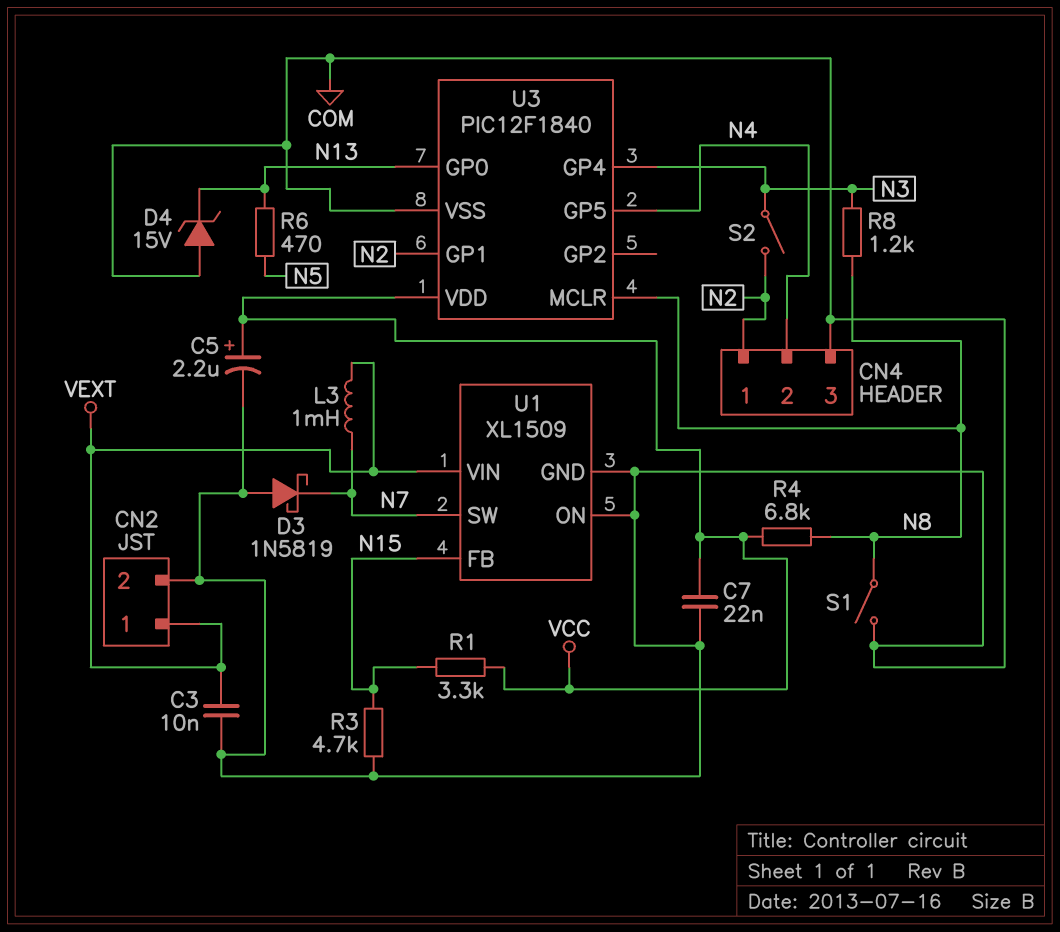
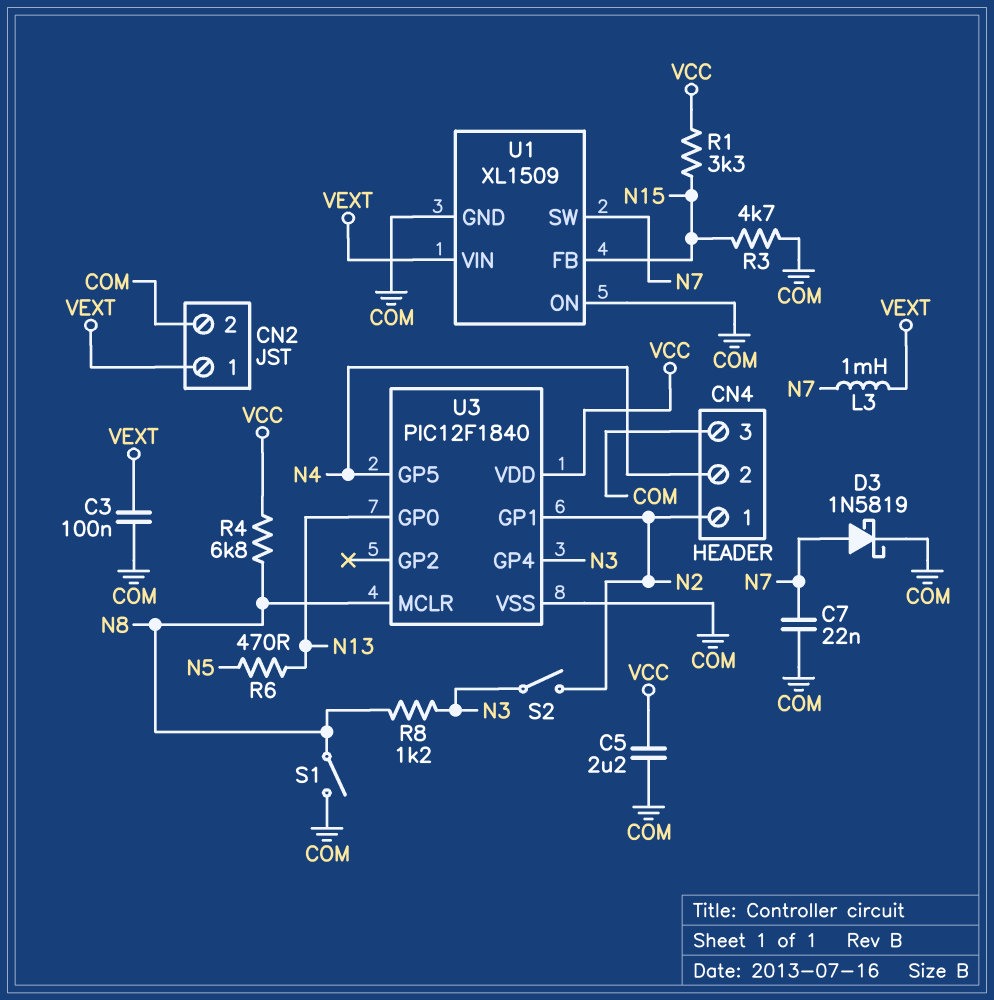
C3: 10nF (COM, VEXT) -> 100nF (COM, VEXT)
C5: 2.2uF (plus VCC, minus COM) -> 2.2uF (COM, VCC)
C7: 22nF (COM, VCC) -> 22nF (COM, N7)
D3: schottky 1N5819 (A COM, K N7) -> schottky 1N5819 (A N7, K COM)
D4: zener 15V (A COM, K N13) -> none

